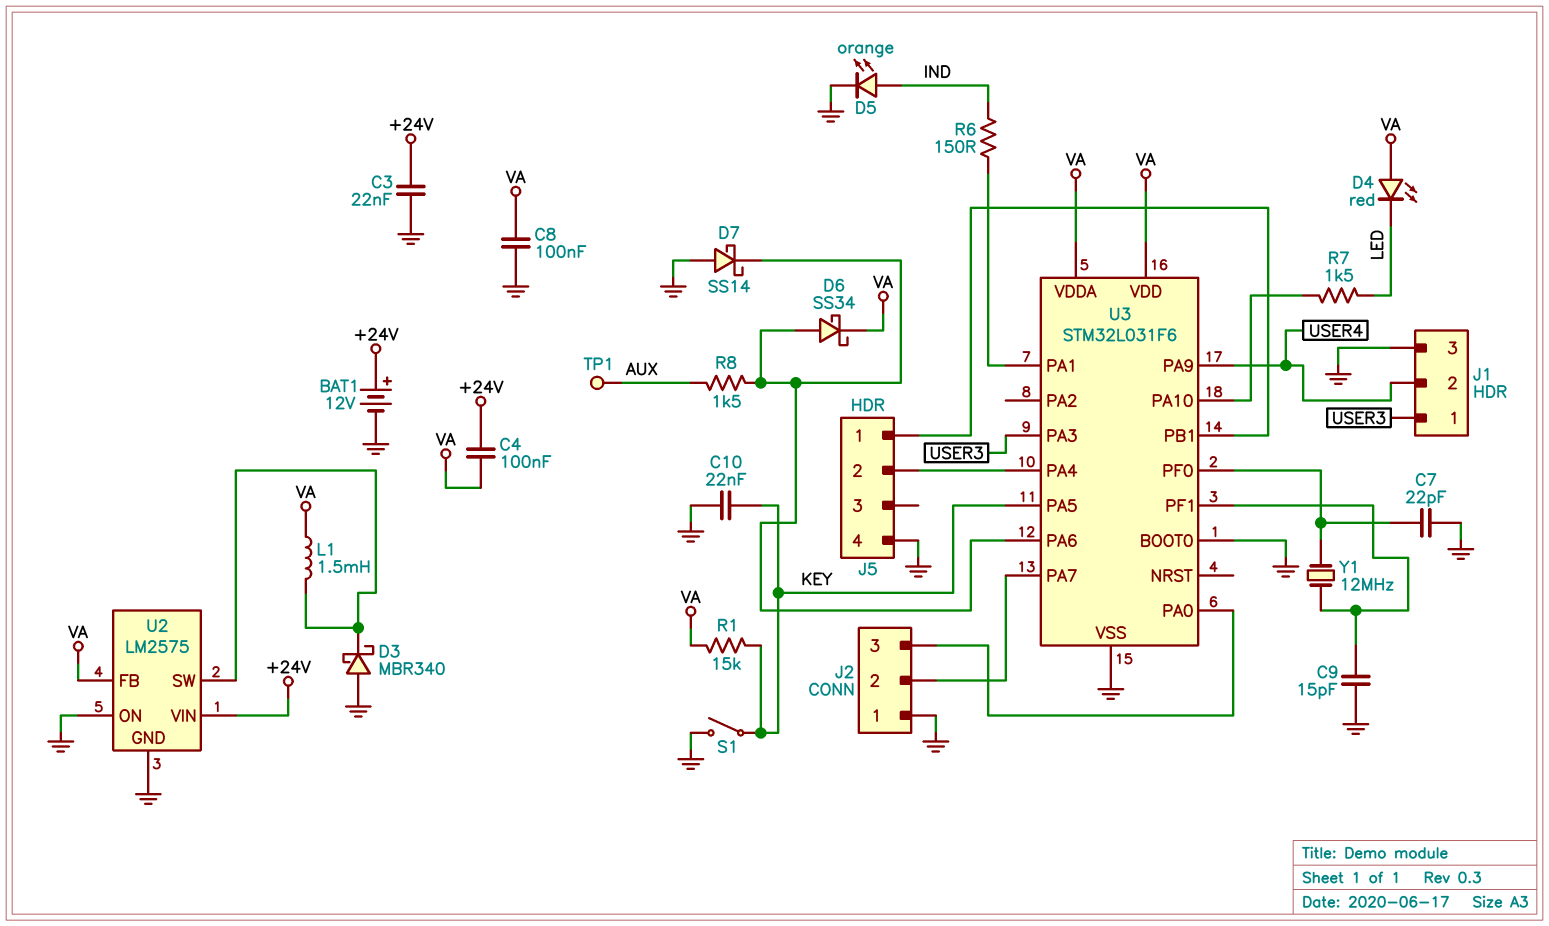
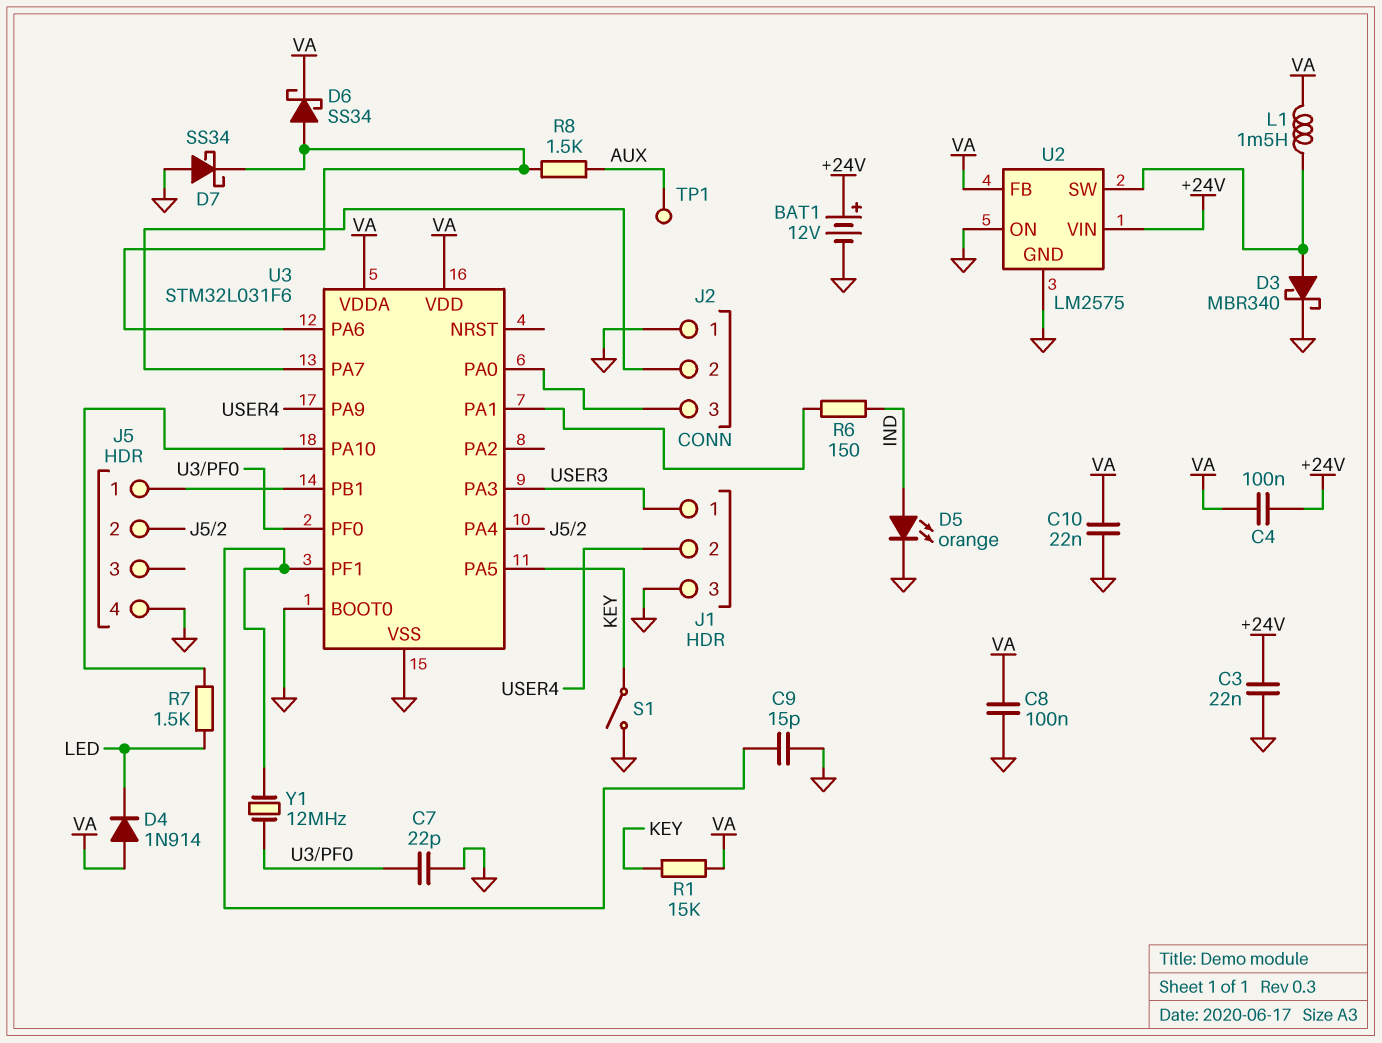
C10: 22nF (GND, KEY) -> 22nF (GND, VA)
D3: schottky MBR340 (A GND, K U2/SW) -> schottky MBR340 (A U2/SW, K GND)
D4: LED red (A VA, K LED) -> diode 1N914 (A VA, K LED)
D7: schottky SS14 (A GND, K U3/PA6) -> schottky SS34 (A GND, K U3/PA6)

